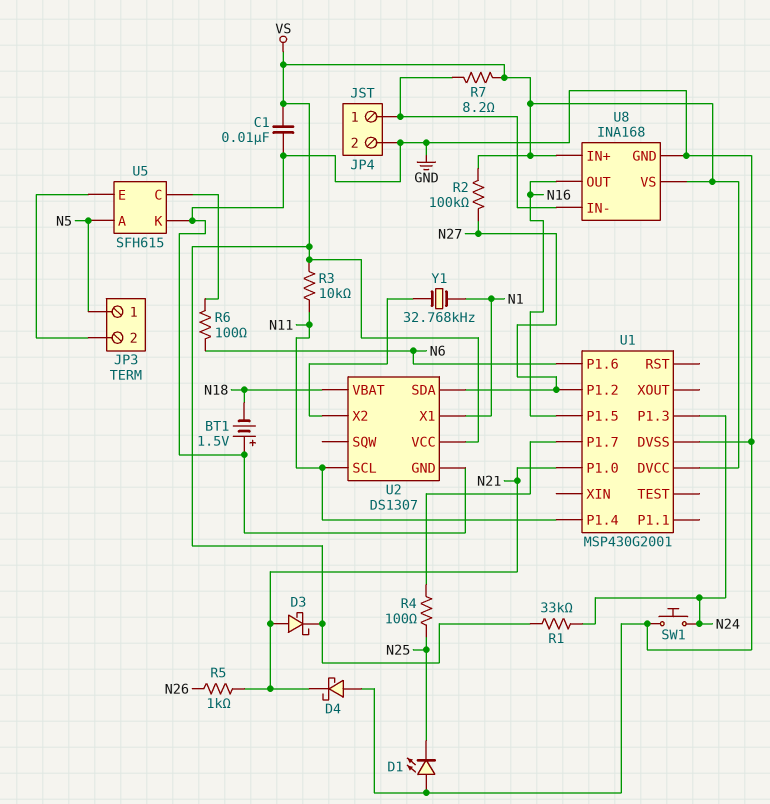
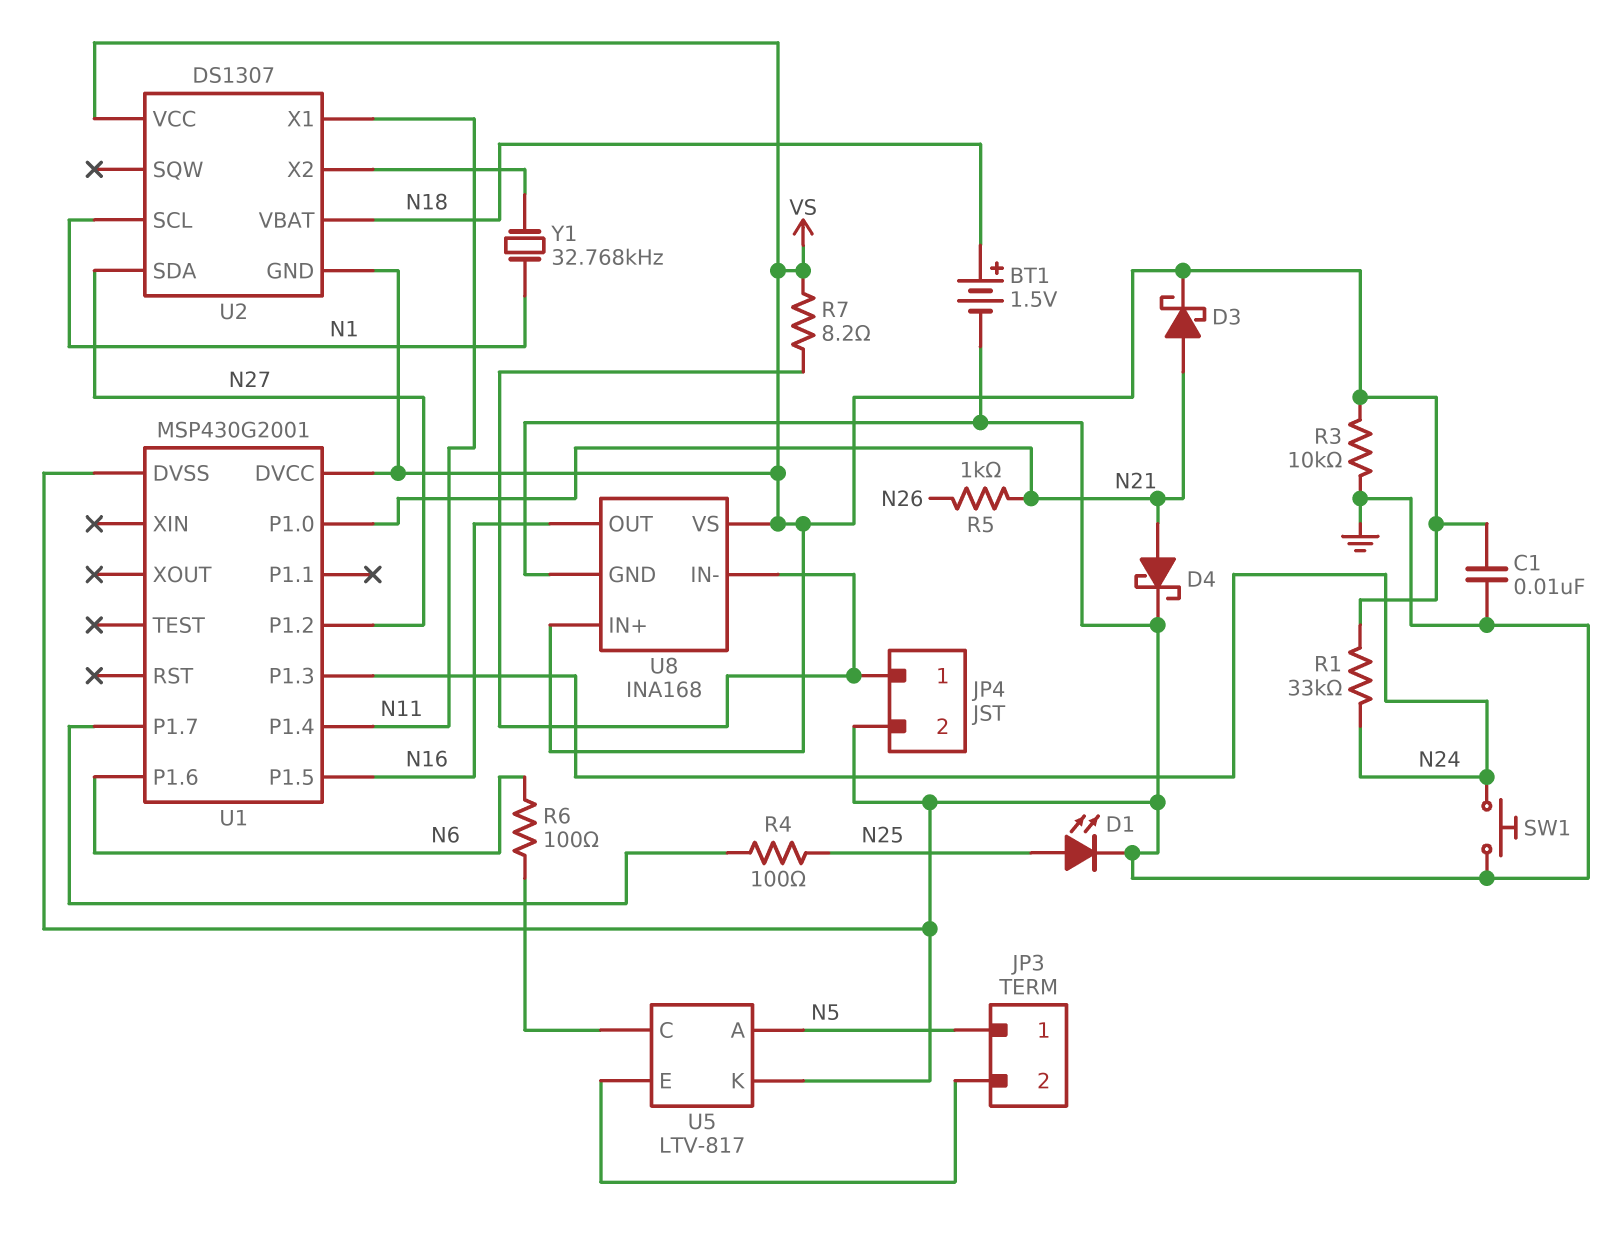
BT1: 1.5V (plus GND, minus N18) -> 1.5V (plus N18, minus GND)
D1: LED (A GND, K N25) -> LED (A N25, K GND)
D4: schottky (A GND, K N21) -> schottky (A N21, K GND)
R2: 100k (N27, VS) -> none
R3: 10k (N11, VS) -> 10k (GND, VS)
U2 pin GND: GND -> VS
U2 pin SCL: N11 -> N1
U2 pin X1: N1 -> N11
U5: SFH615 -> LTV-817

